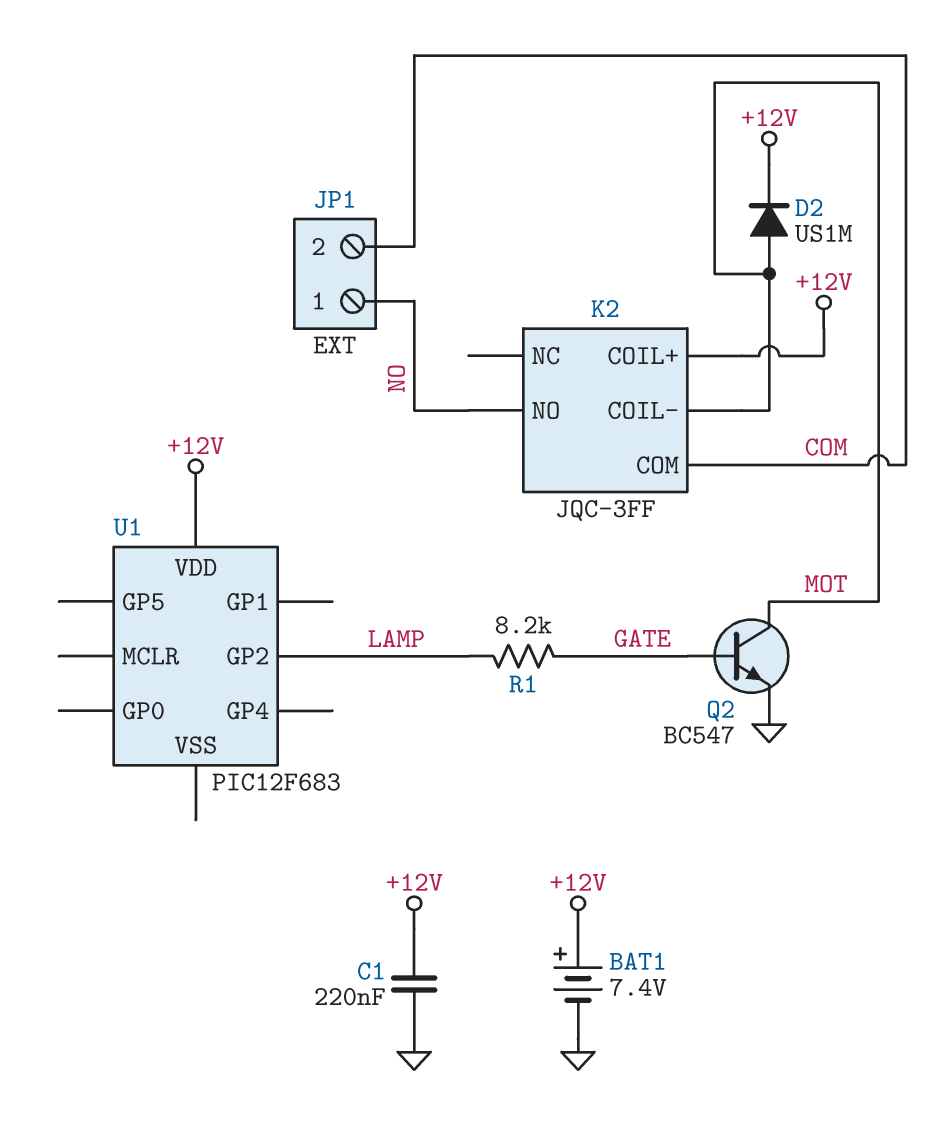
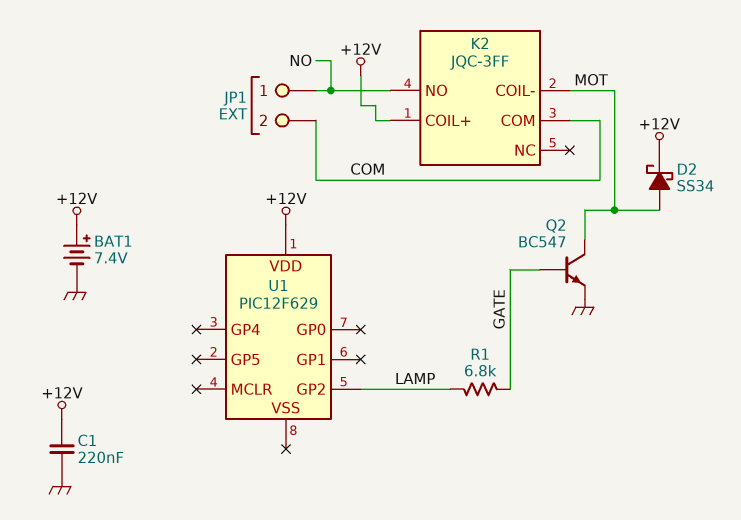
D2: diode US1M (A MOT, K +12V) -> schottky SS34 (A MOT, K +12V)
R1: 8.2k (GATE, LAMP) -> 6.8k (GATE, LAMP)
U1: PIC12F683 -> PIC12F629

